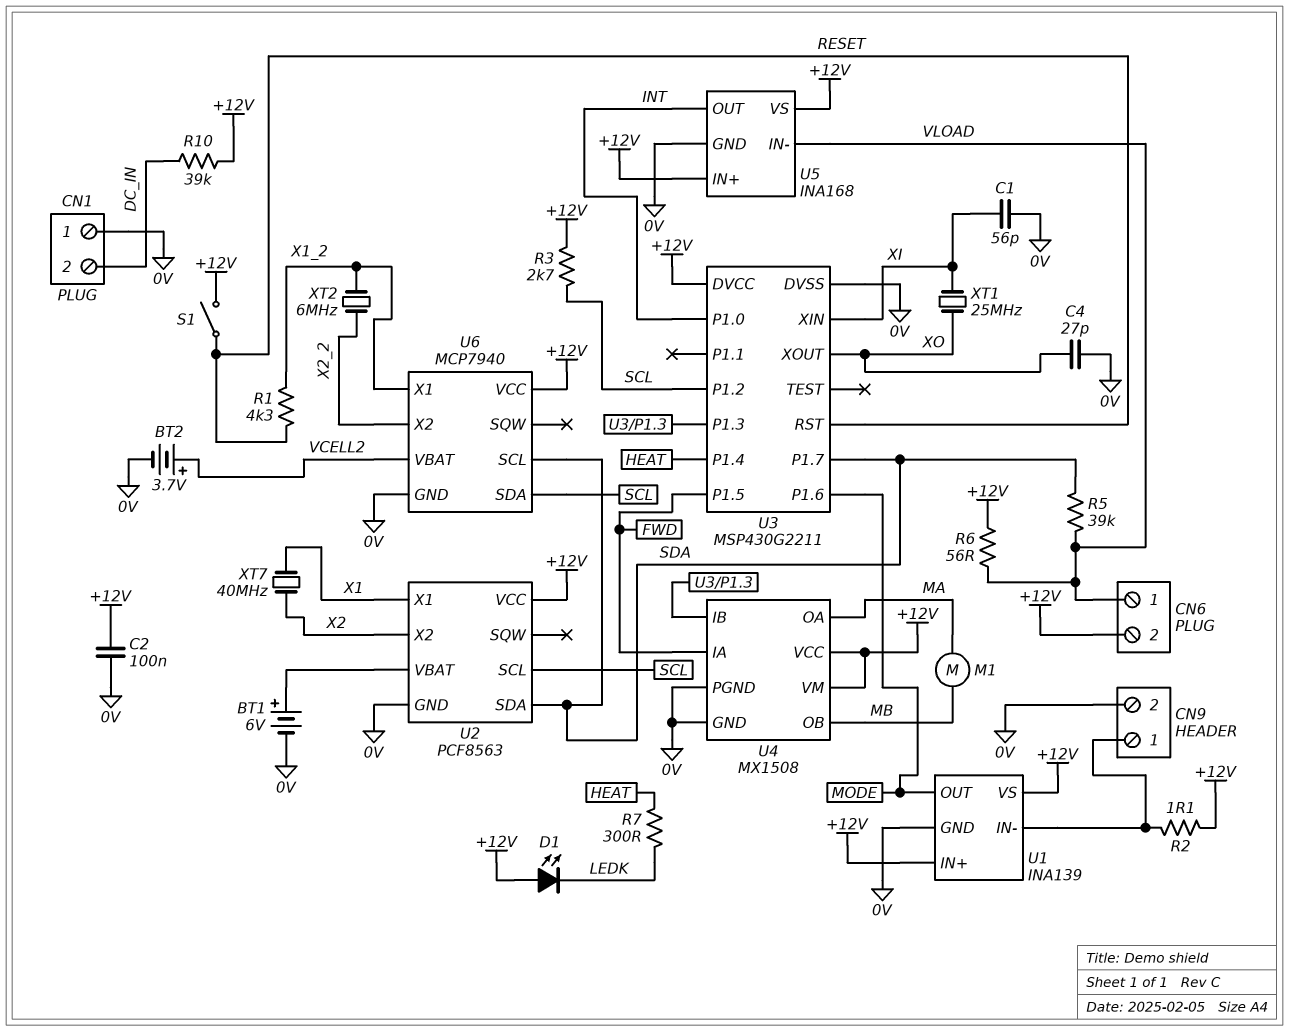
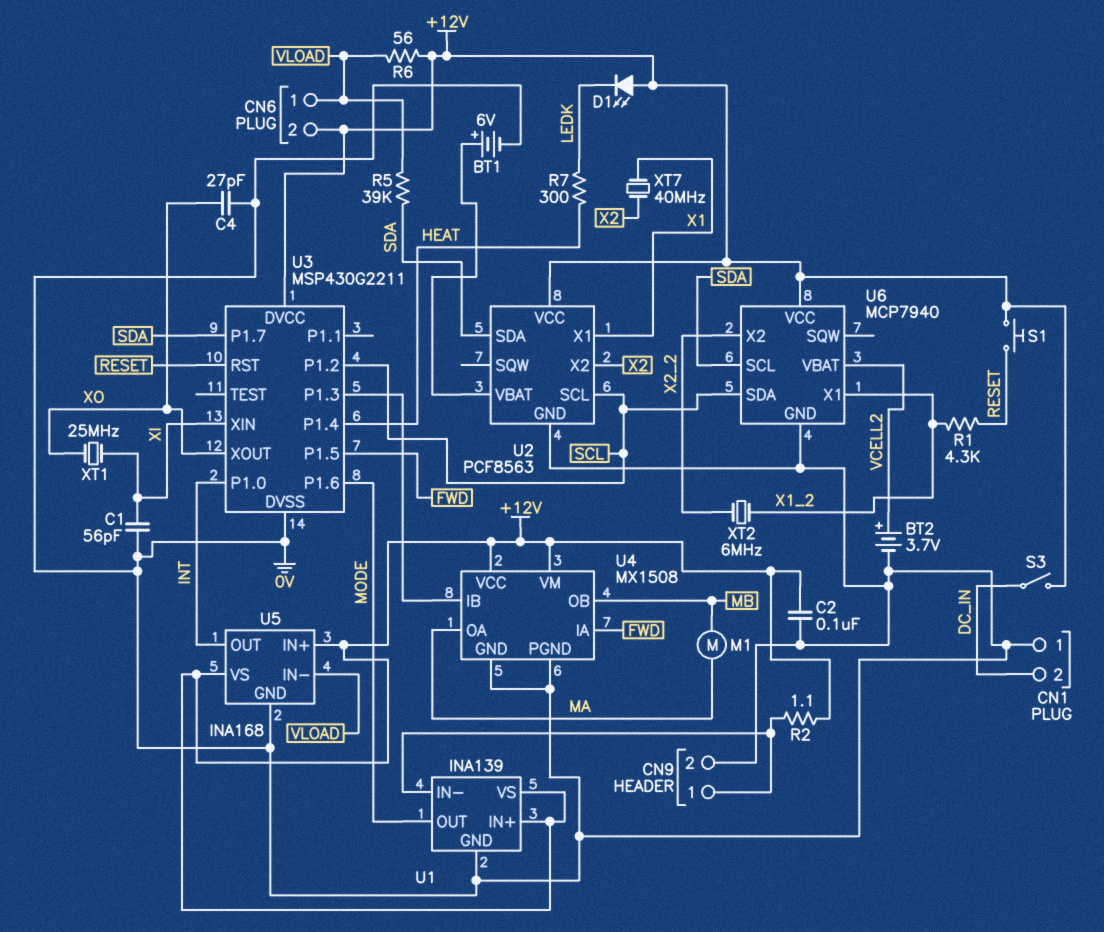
R3: 2.7k (+12V, SCL) -> none
R10: 39k (+12V, DC_IN) -> none
S1: switch (+12V, RESET) -> button (+12V, RESET)
S3: none -> switch (+12V, DC_IN)

